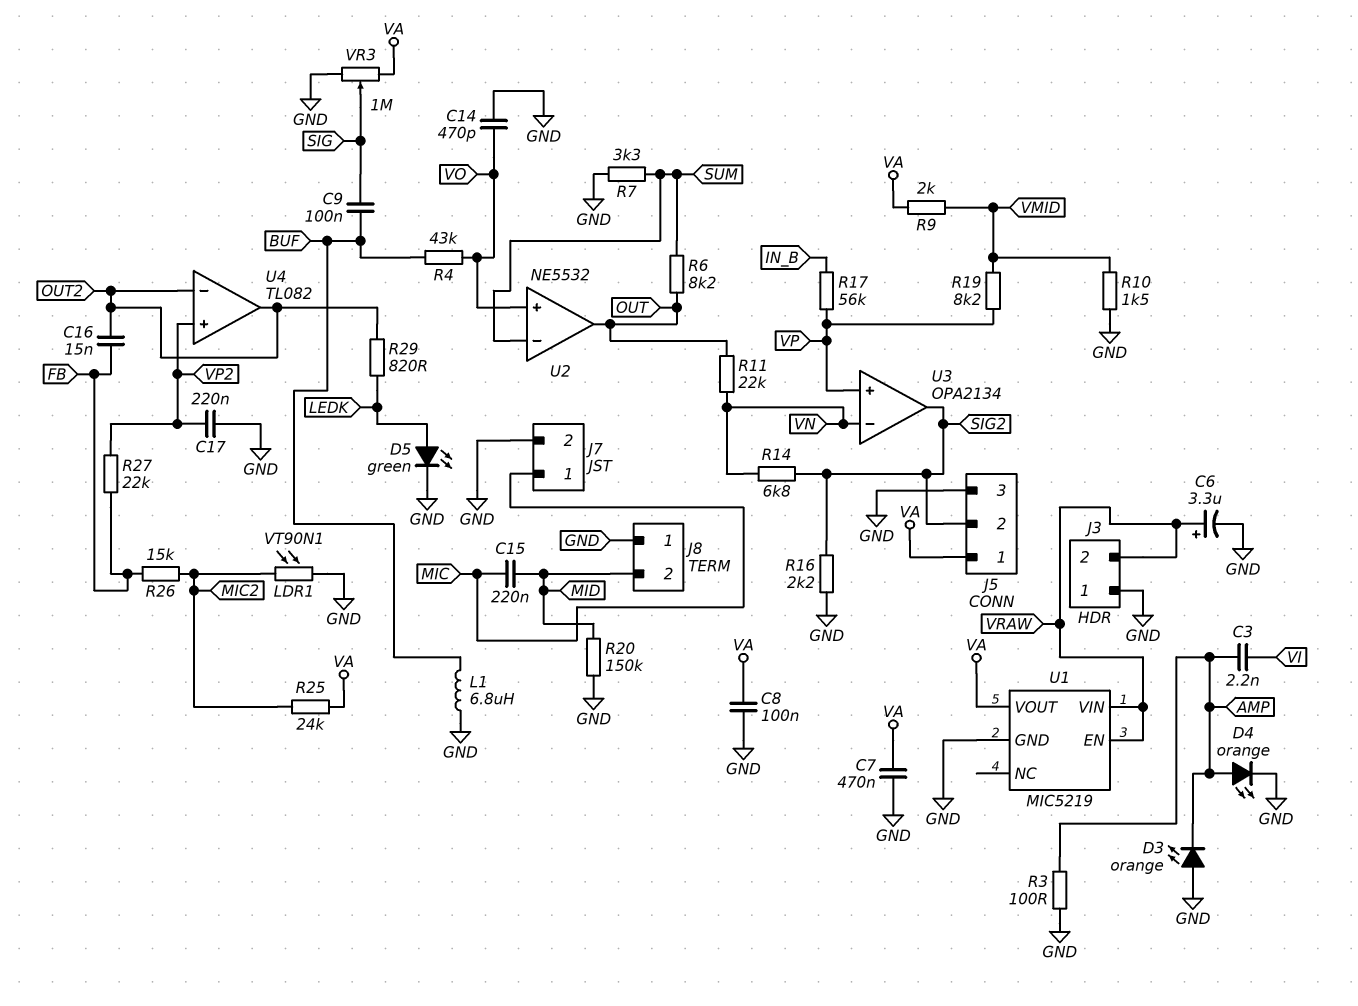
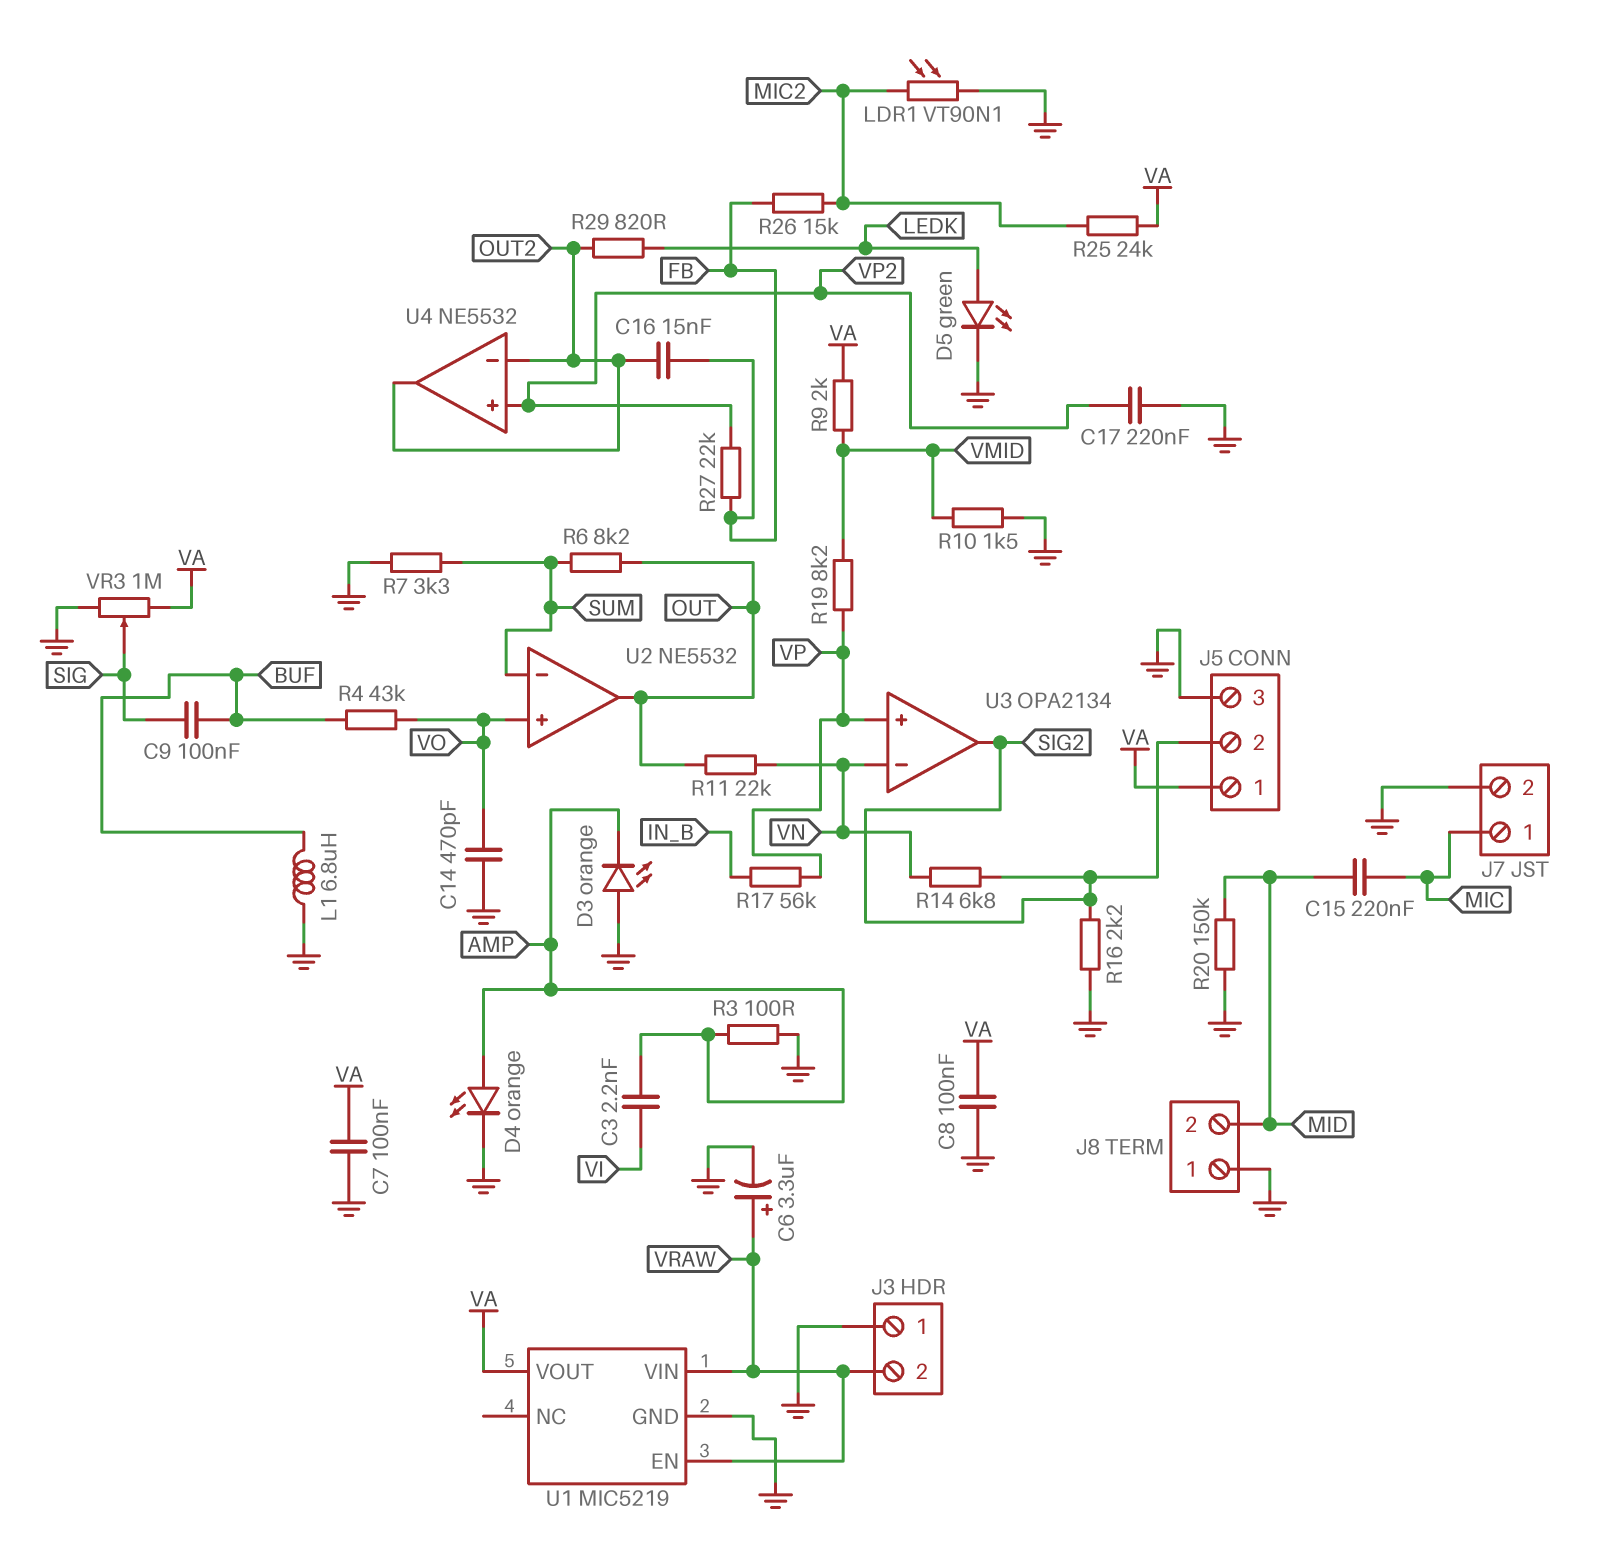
C7: 470nF (GND, VA) -> 100nF (GND, VA)
U4: TL082 -> NE5532

